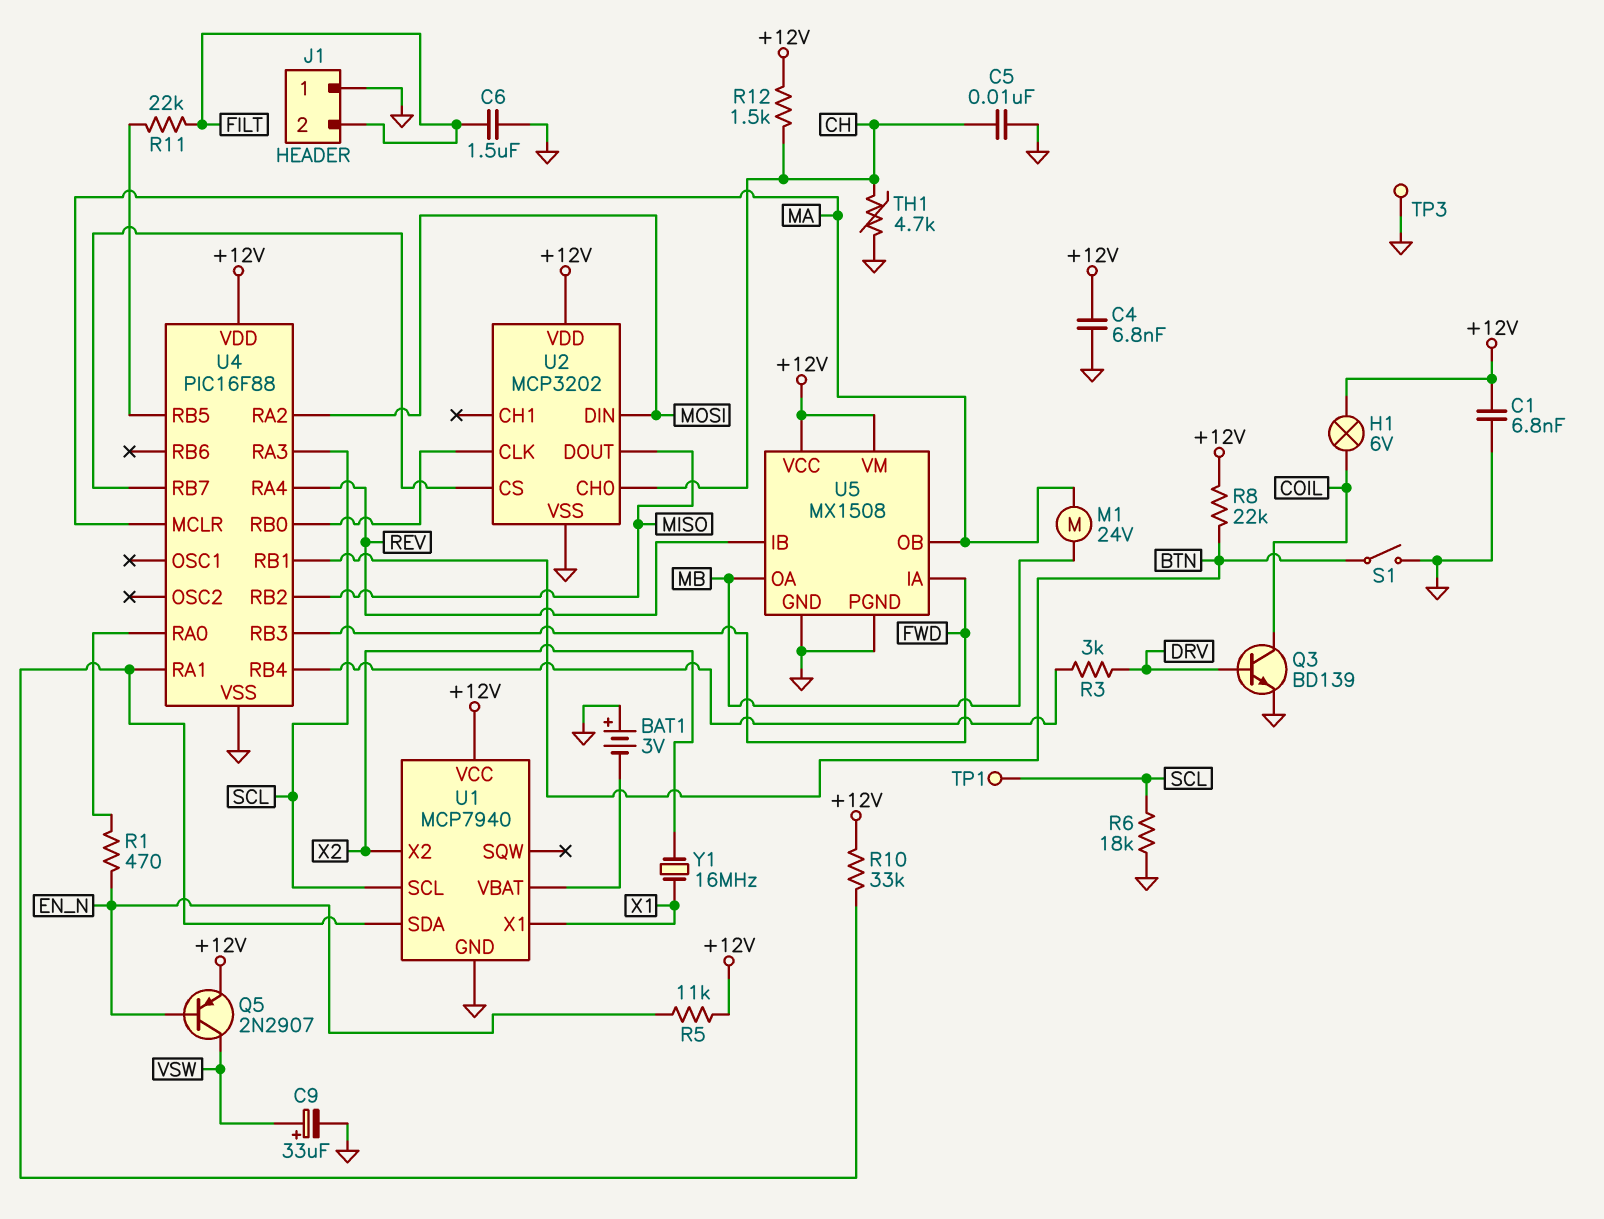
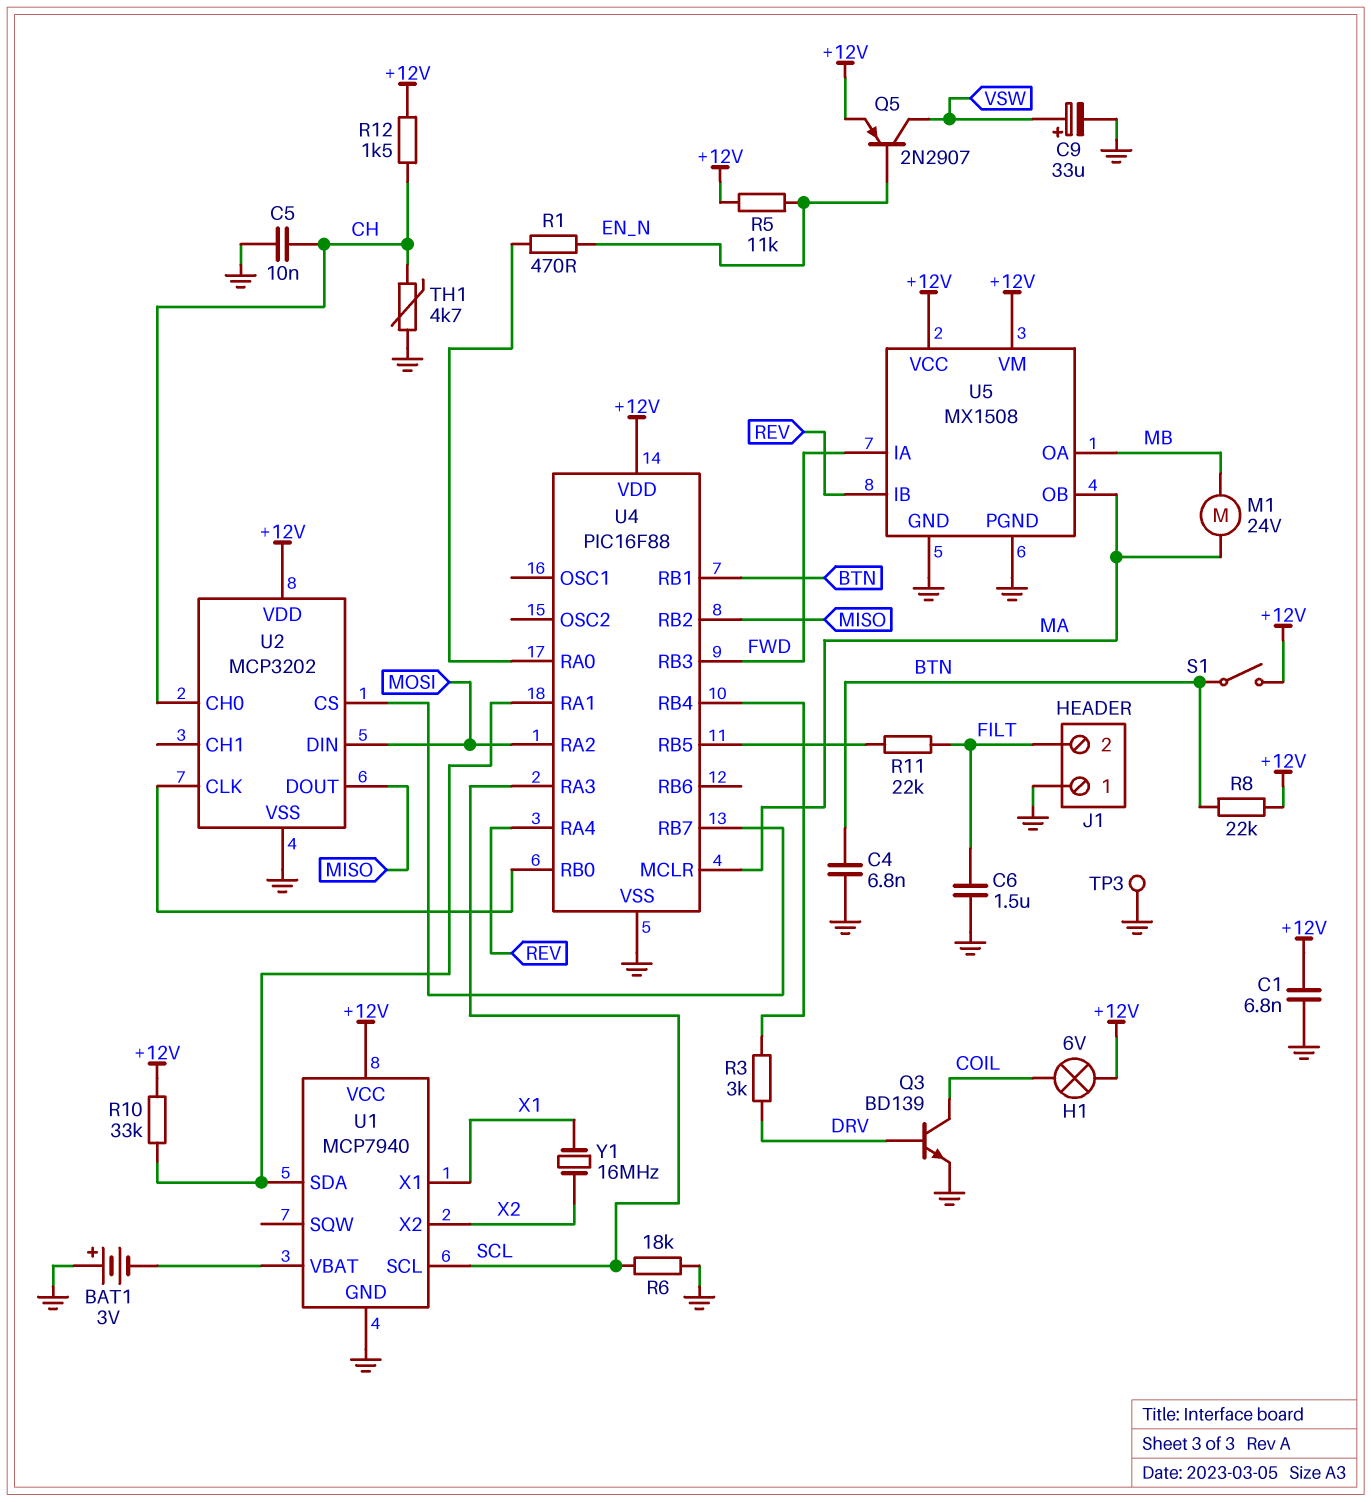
C4: 6.8nF (+12V, GND) -> 6.8nF (BTN, GND)
S1: switch (BTN, GND) -> switch (+12V, BTN)
TP1: test point (SCL) -> none

